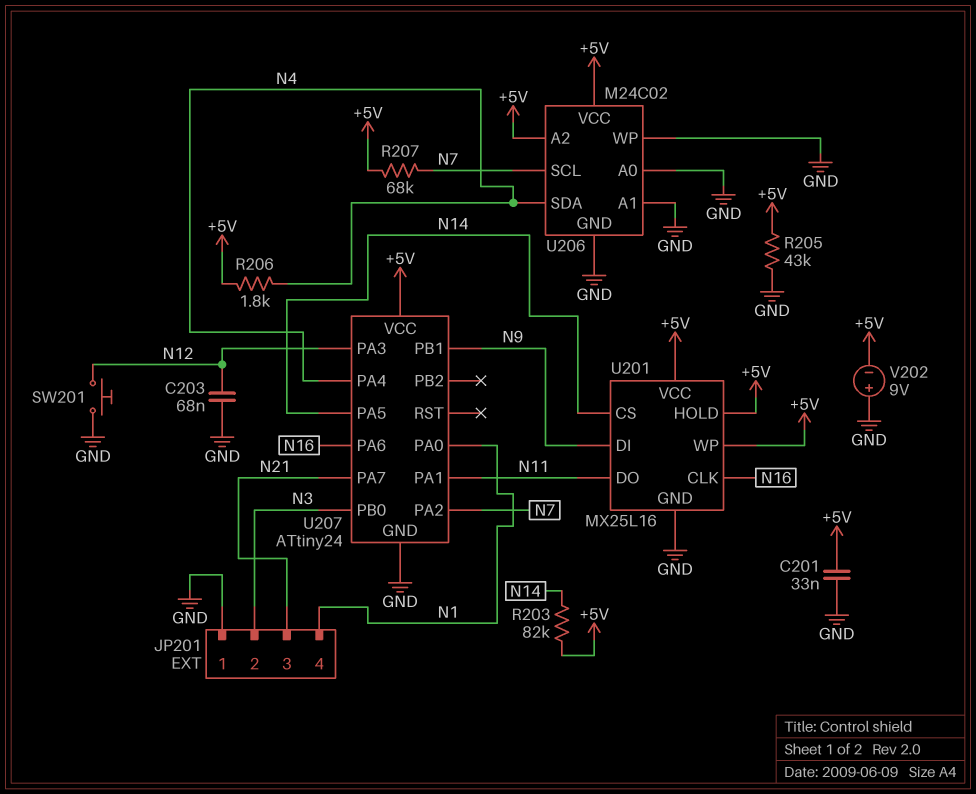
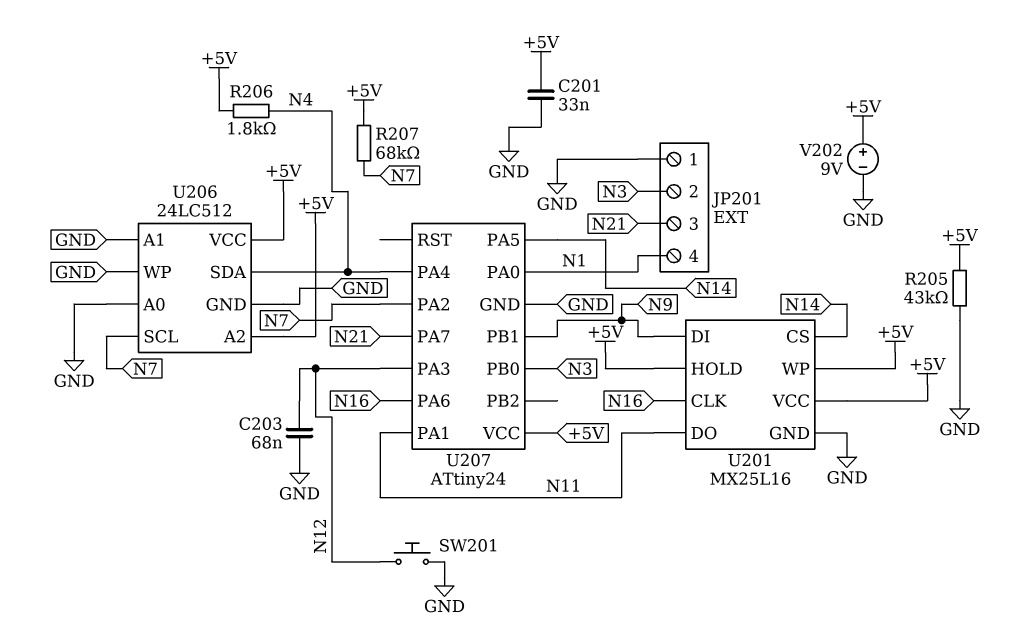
R203: 82k (+5V, N14) -> none
U206: M24C02 -> 24LC512
V202: 9V (plus GND, minus +5V) -> 9V (plus +5V, minus GND)

